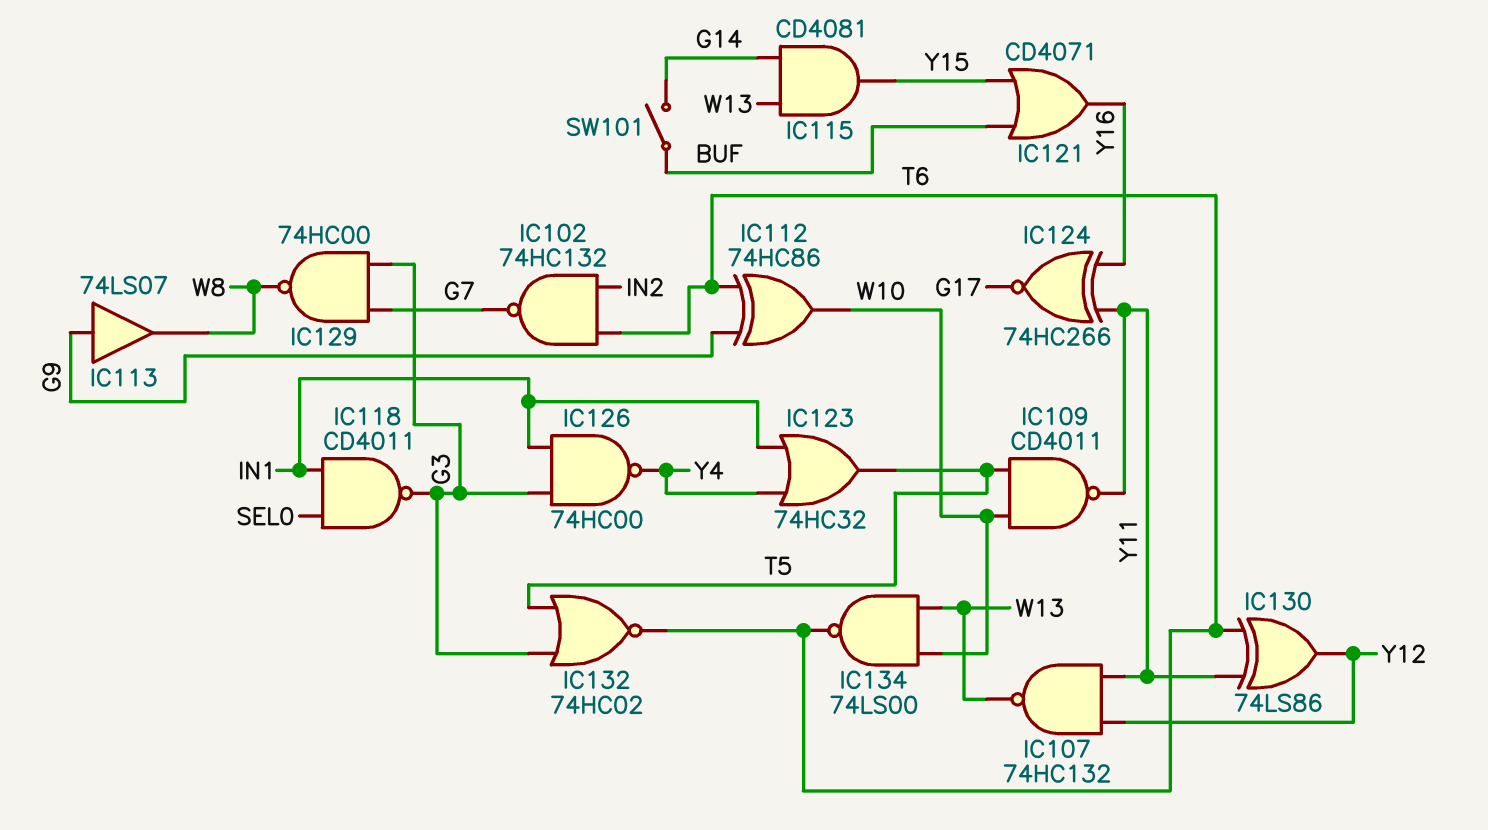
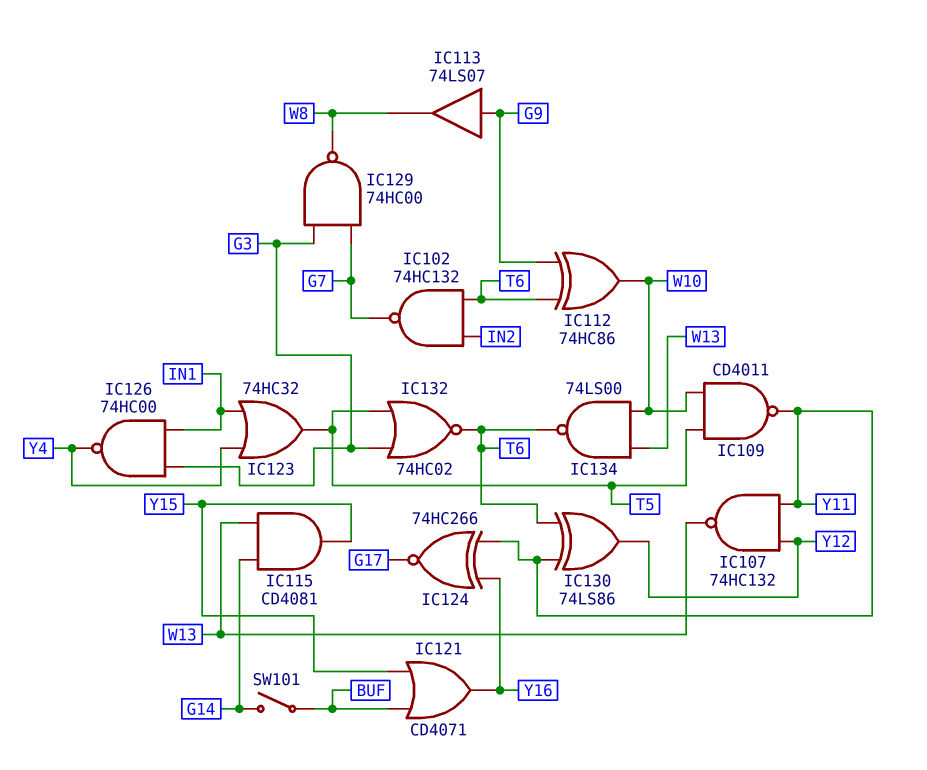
IC118: NAND CD4011 (in IN1, in SEL0, out G3) -> none

